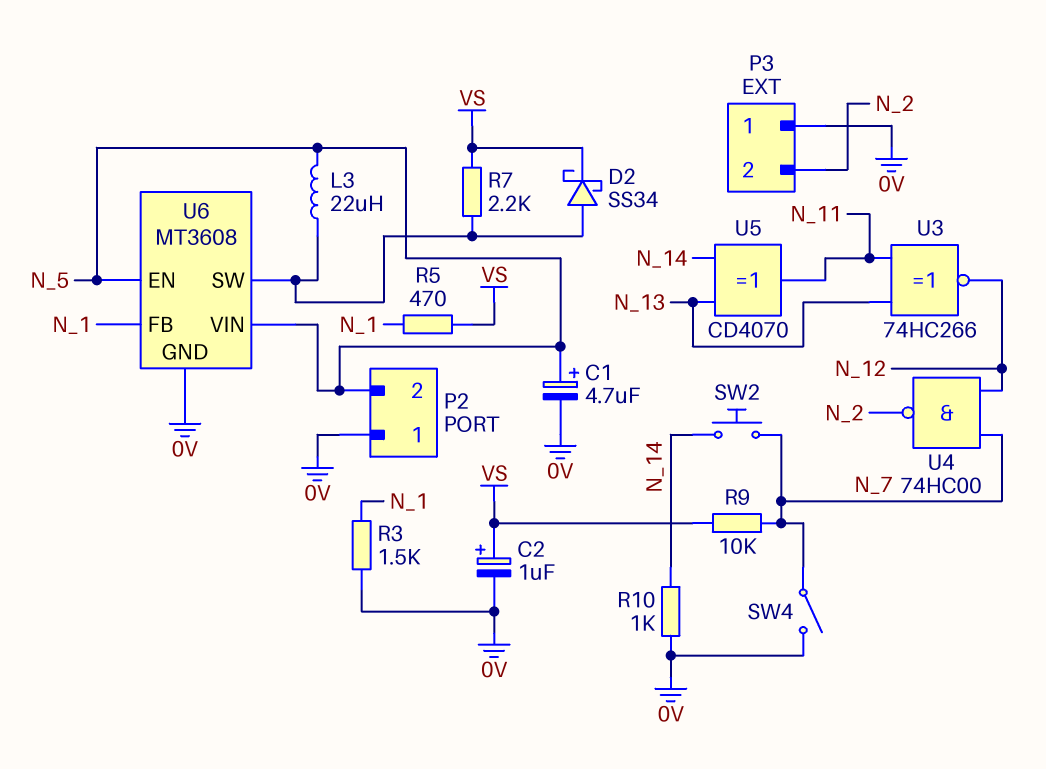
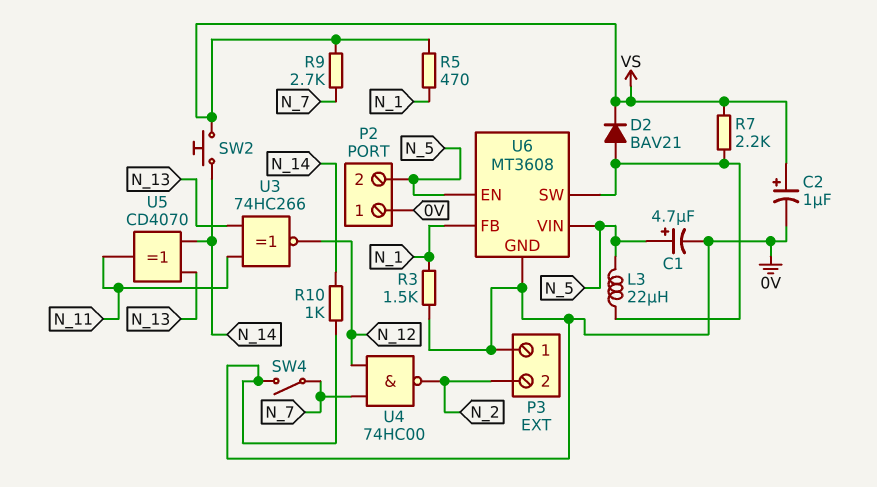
D2: schottky SS34 (A U6/SW, K VS) -> diode BAV21 (A U6/SW, K VS)
R9: 10k (N_7, VS) -> 2.7k (N_7, VS)
SW2: button (N_7, N_14) -> button (N_14, VS)

